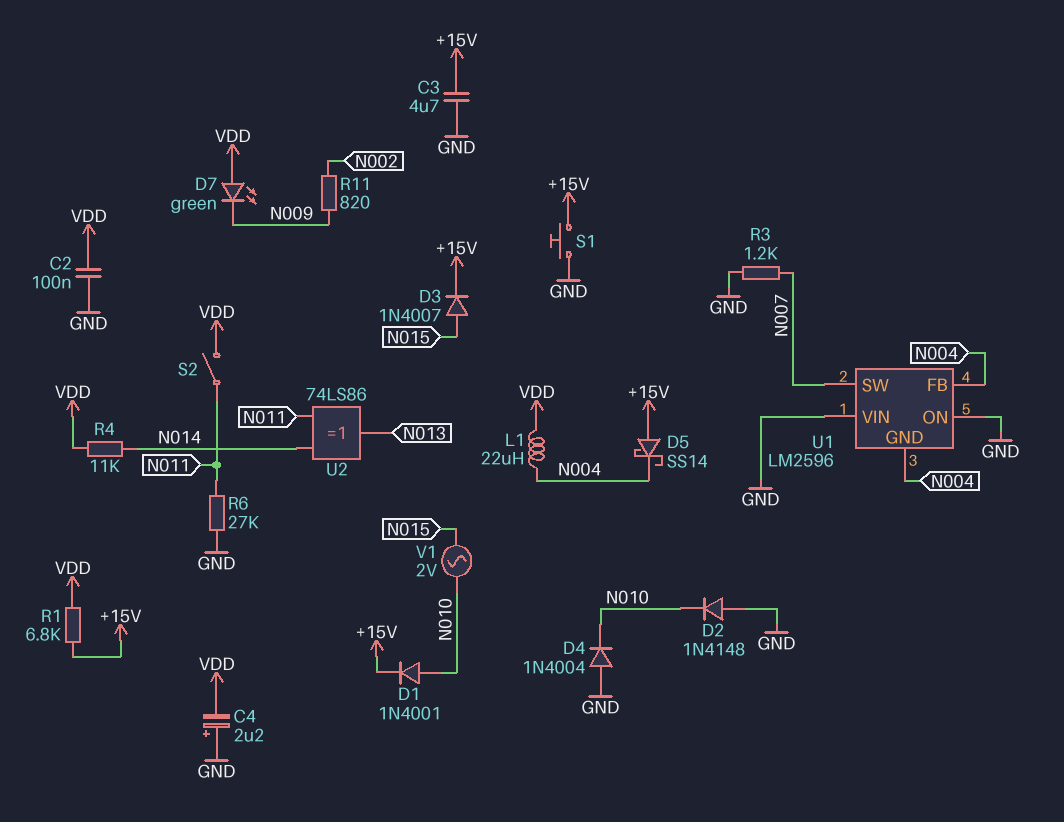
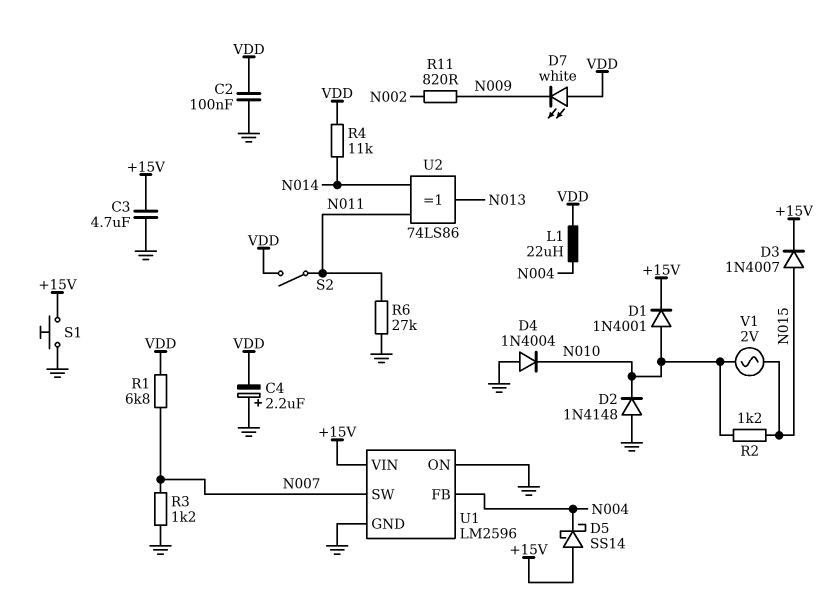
D7: LED green (A VDD, K N009) -> LED white (A VDD, K N009)
R1: 6.8k (+15V, VDD) -> 6.8k (N007, VDD)
R2: none -> 1.2k (N010, N015)
U1 pin GND: N004 -> GND
U1 pin VIN: GND -> +15V

